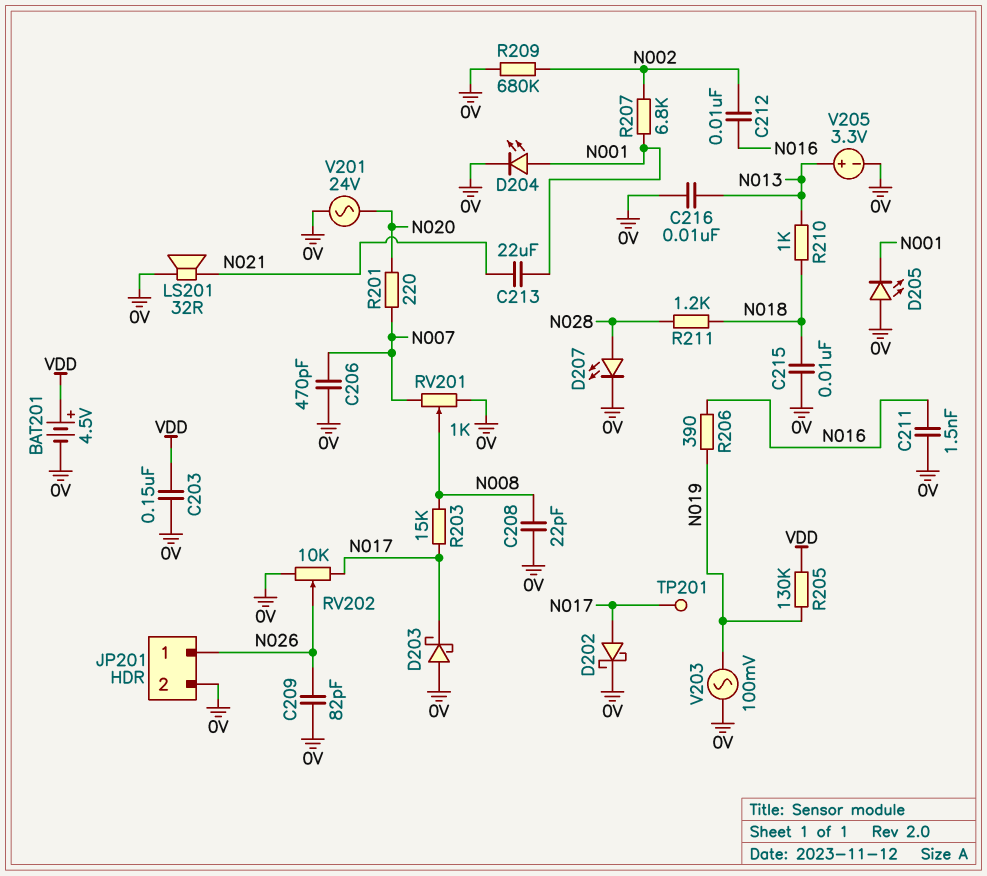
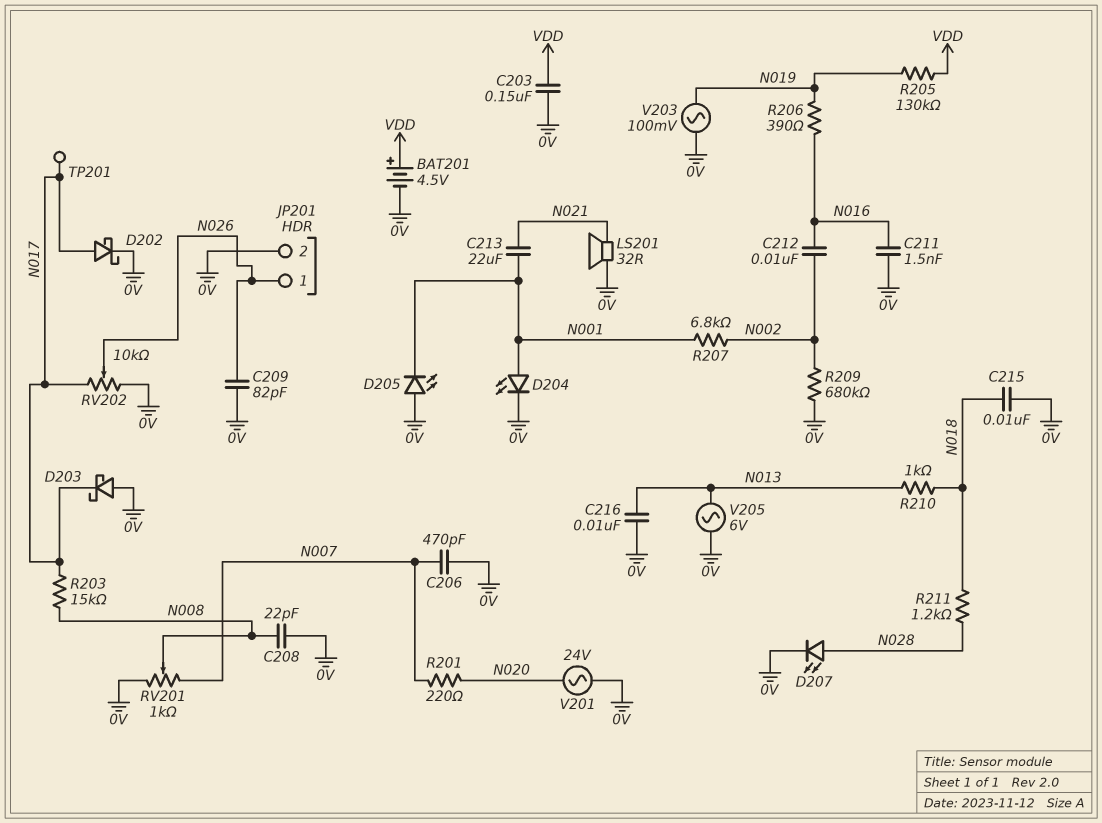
V205: 3.3V (plus N013, minus 0V) -> AC 6V (0V, N013)

